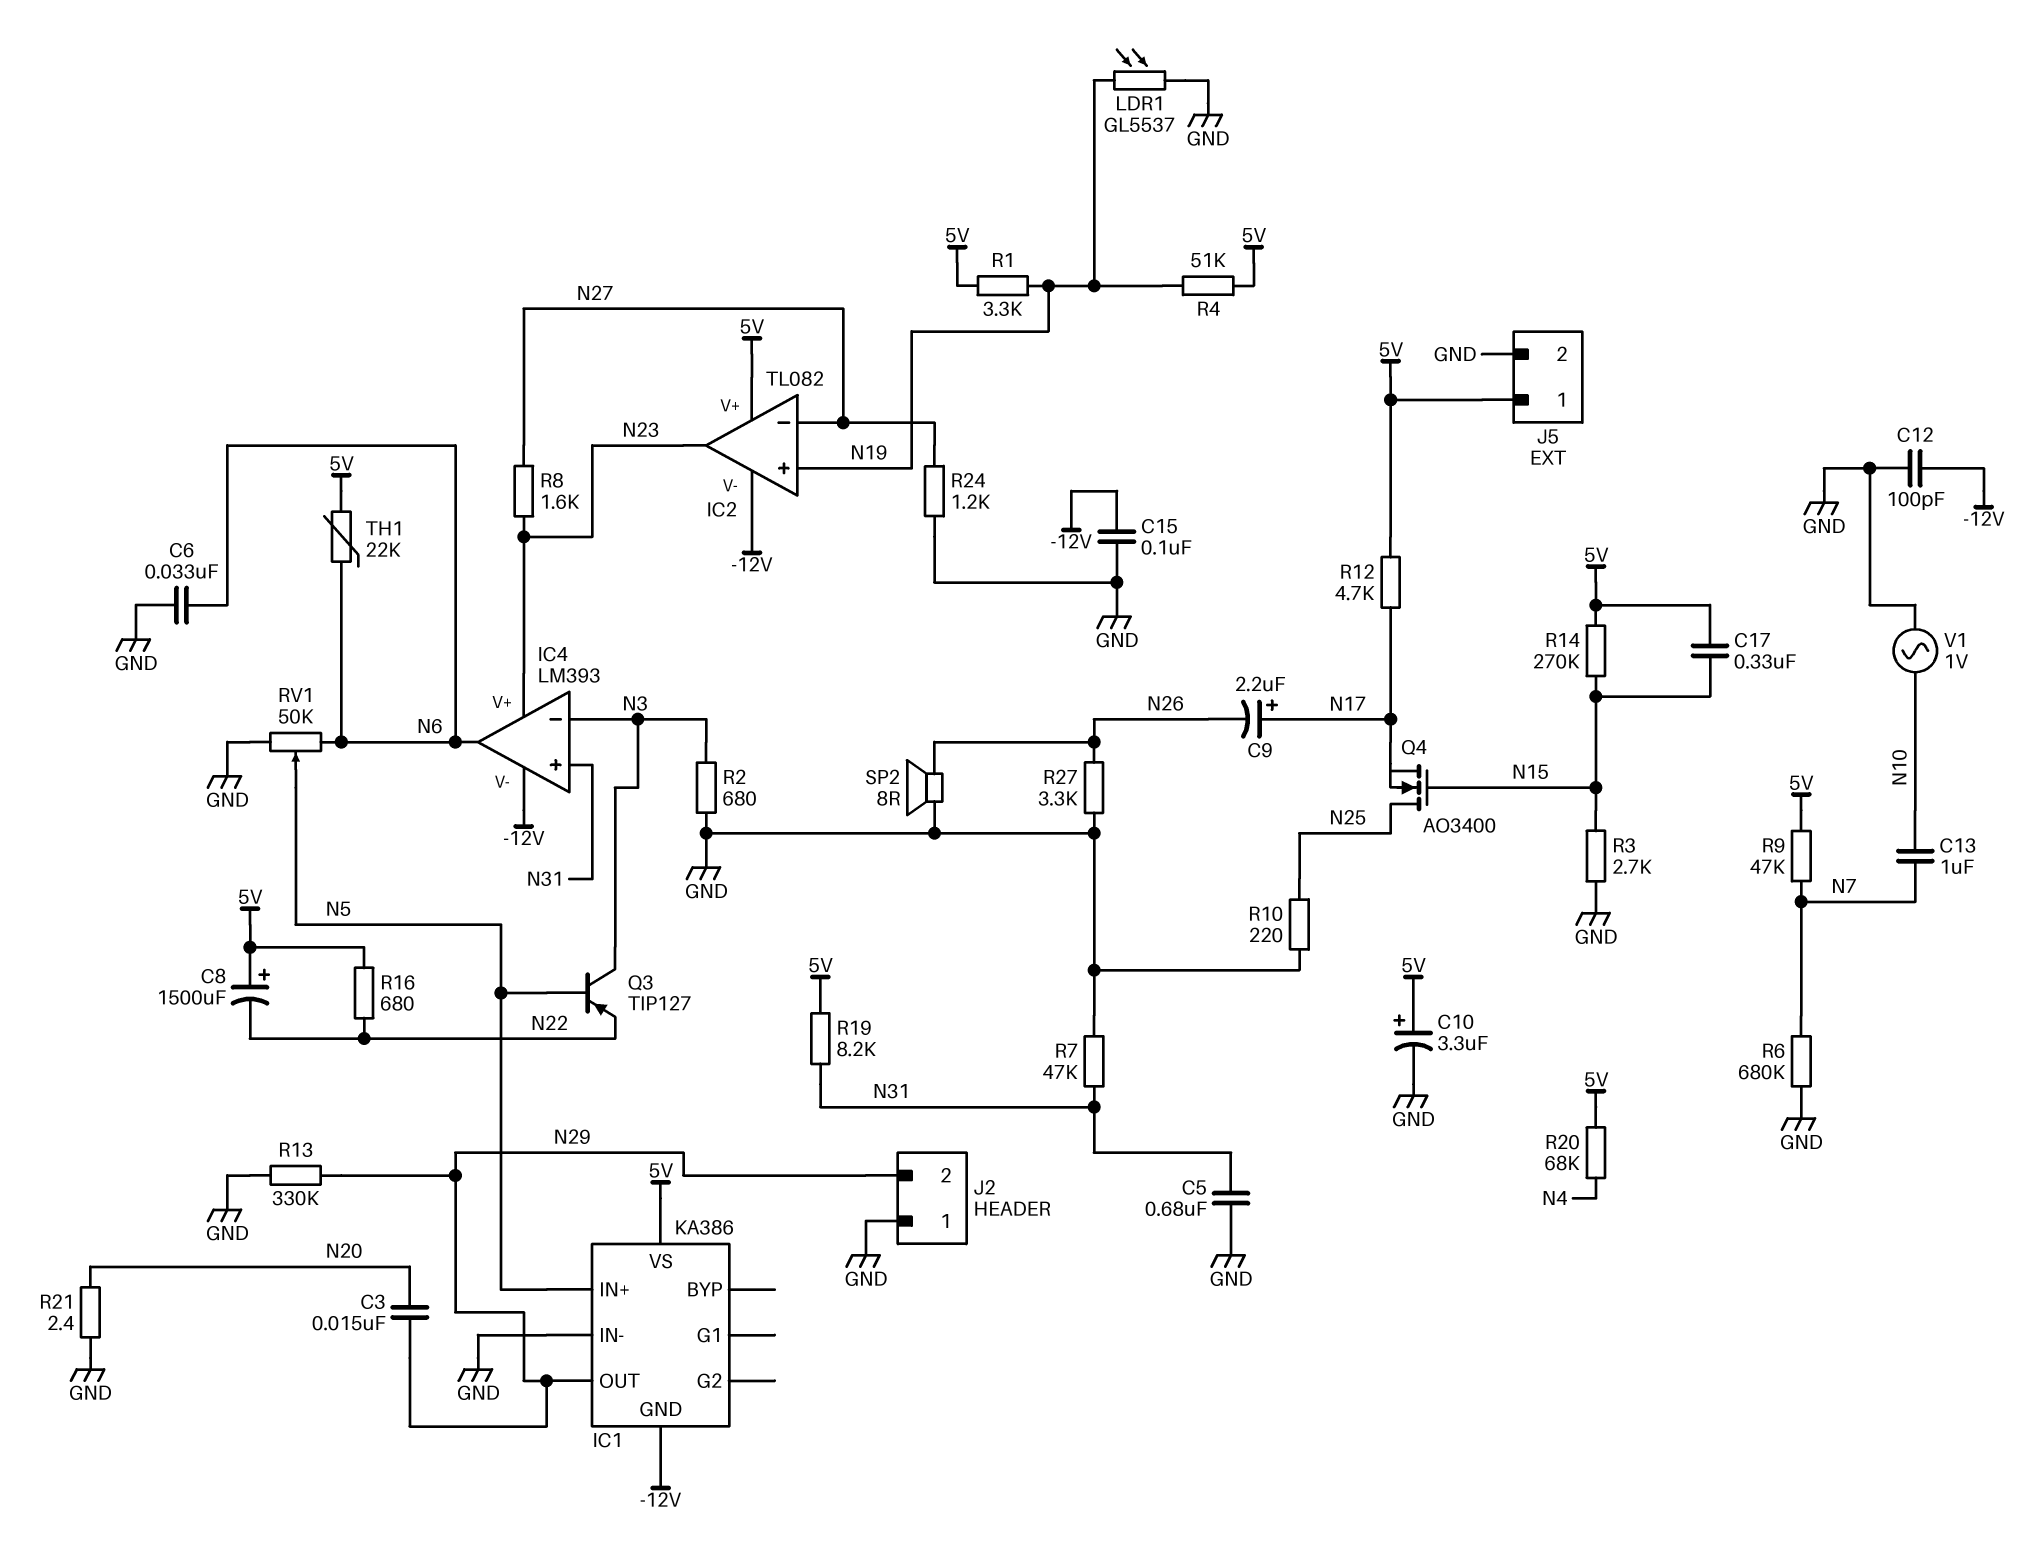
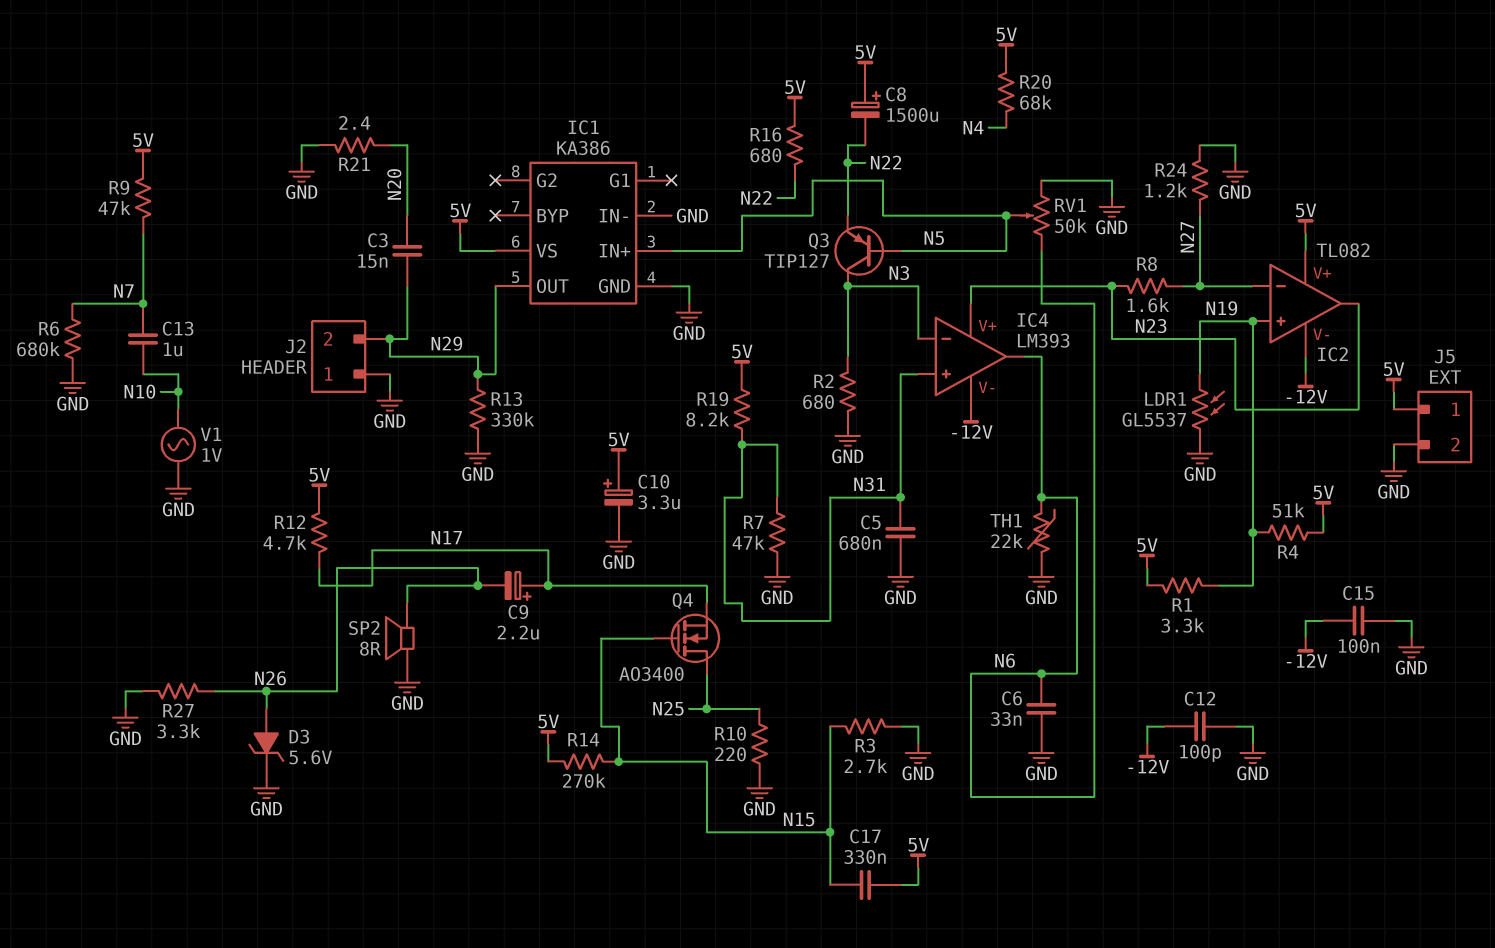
D3: none -> zener 5.6V (A N26, K GND)
IC1 pin GND: -12V -> GND
TH1: 22k (5V, N6) -> 22k (GND, N6)

